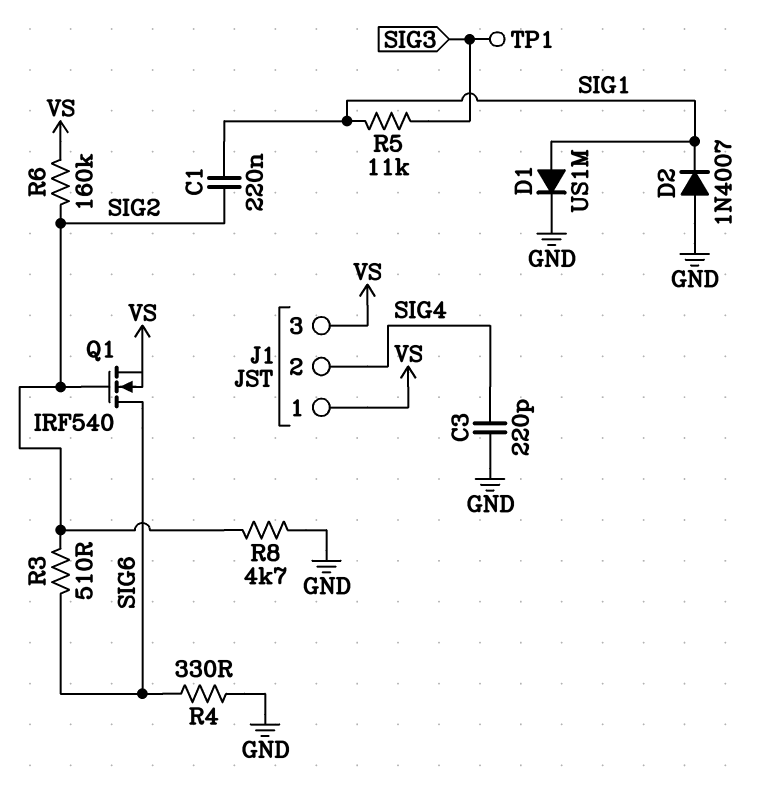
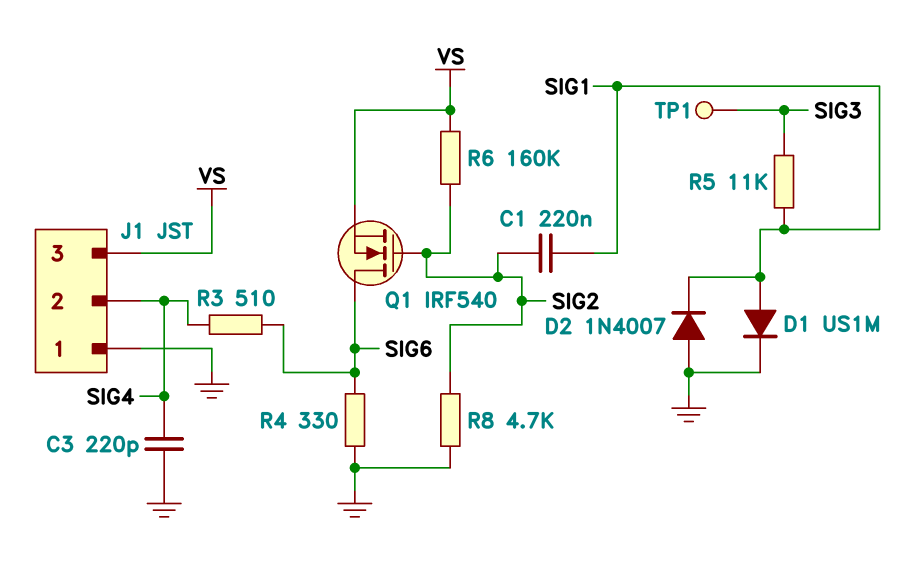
J1 pin 1: VS -> GND
R3: 510 (SIG2, SIG6) -> 510 (SIG4, SIG6)

